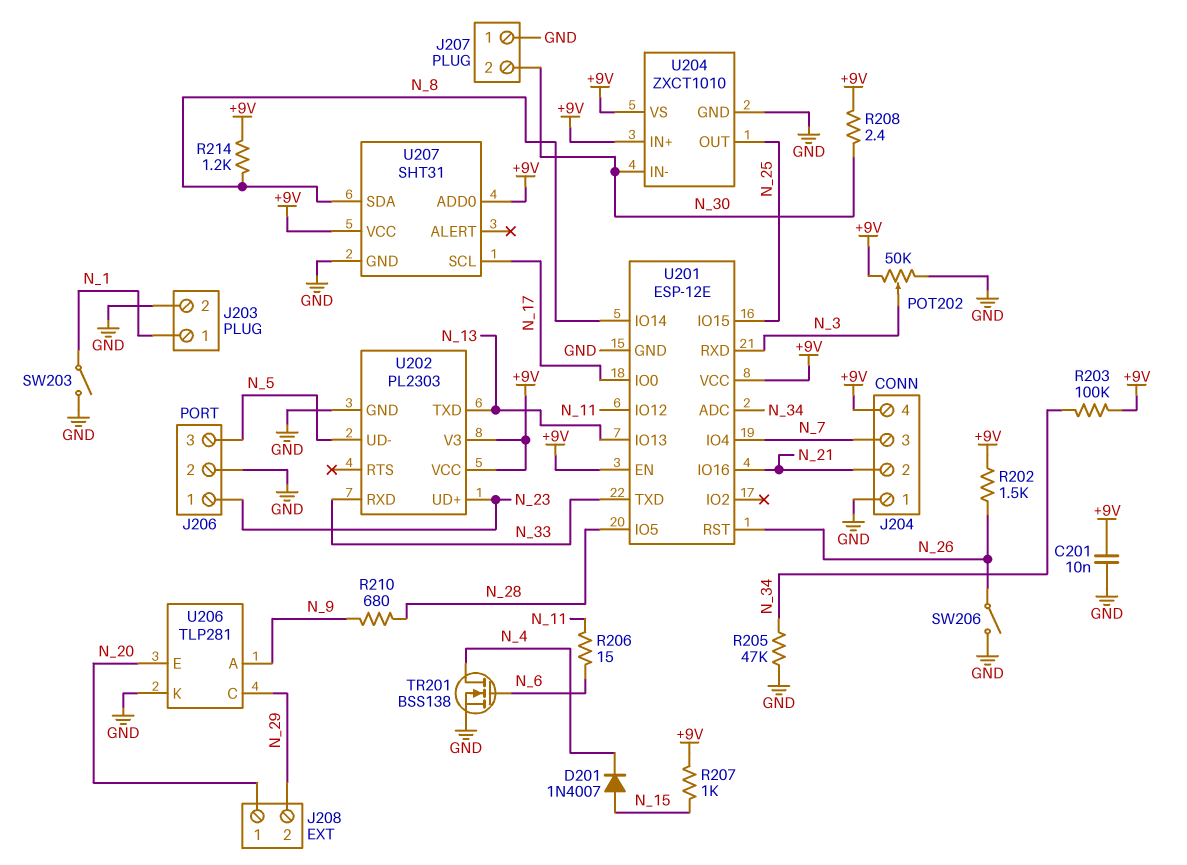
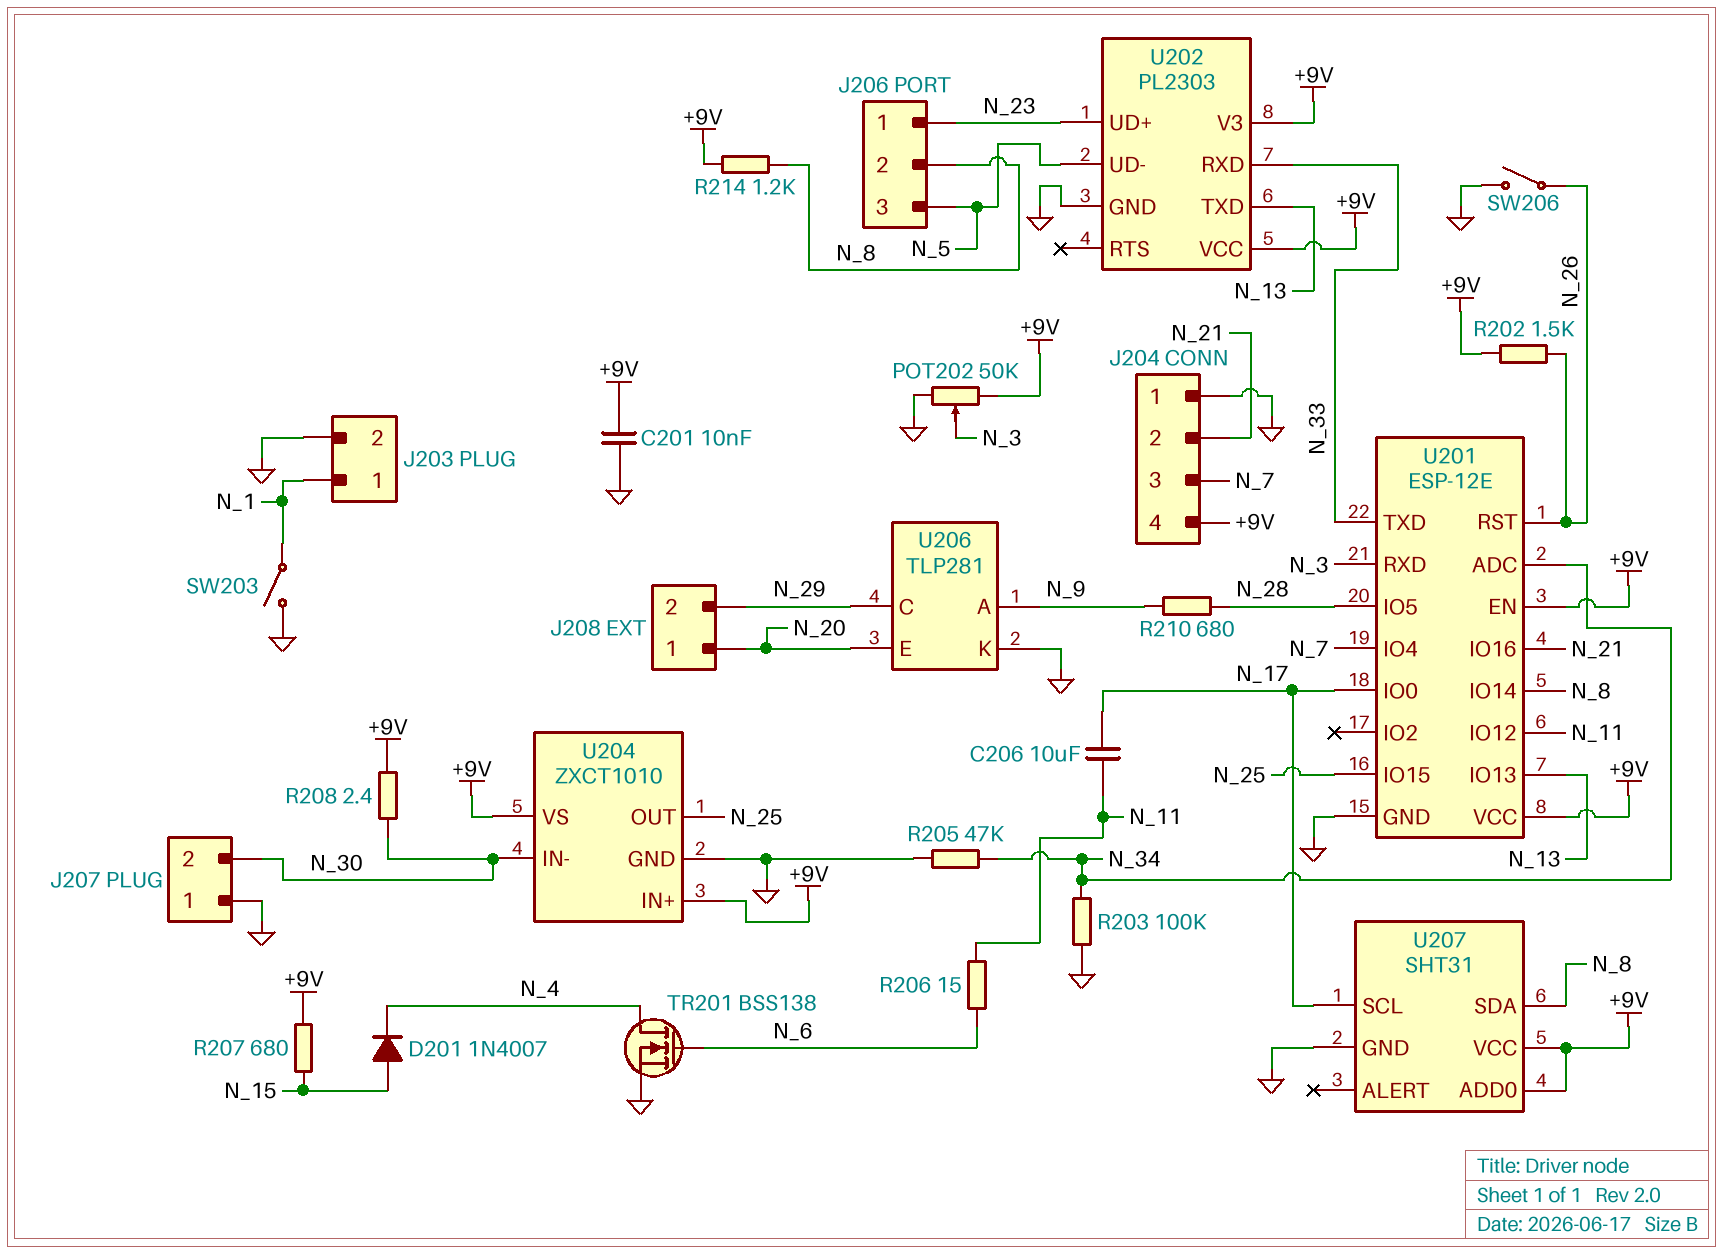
C206: none -> 10uF (N_11, N_17)
J206 pin 2: GND -> N_8
R203: 100k (+9V, N_34) -> 100k (GND, N_34)
R207: 1k (+9V, N_15) -> 680 (+9V, N_15)

